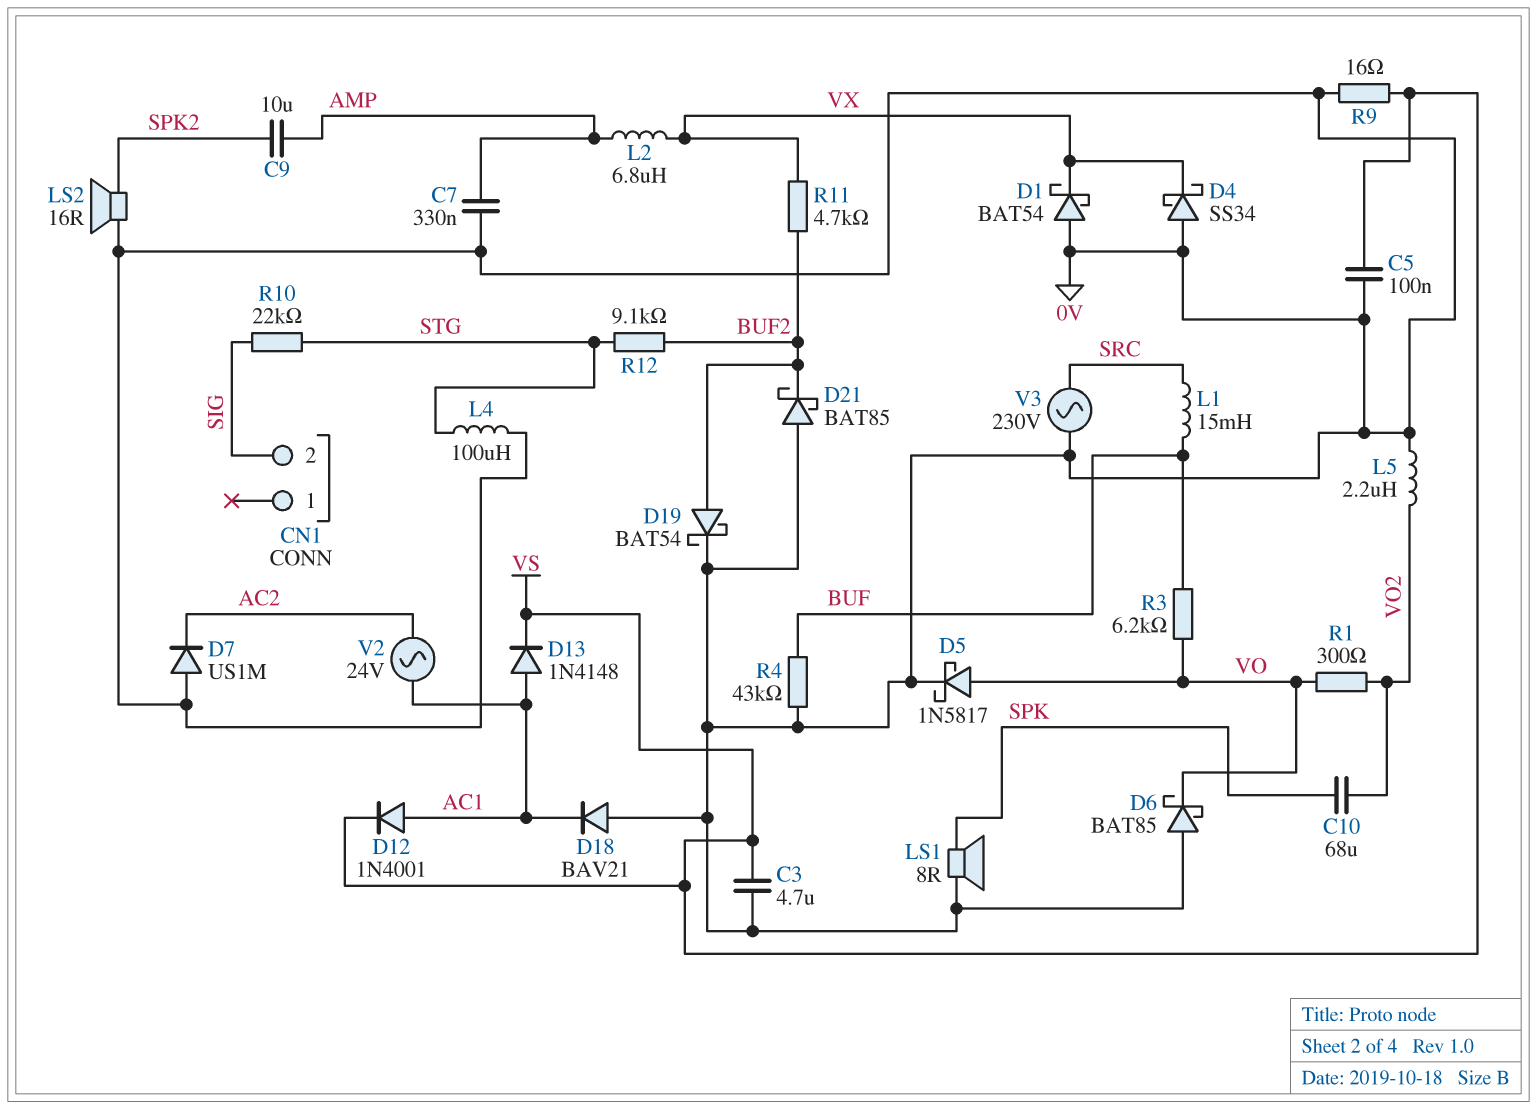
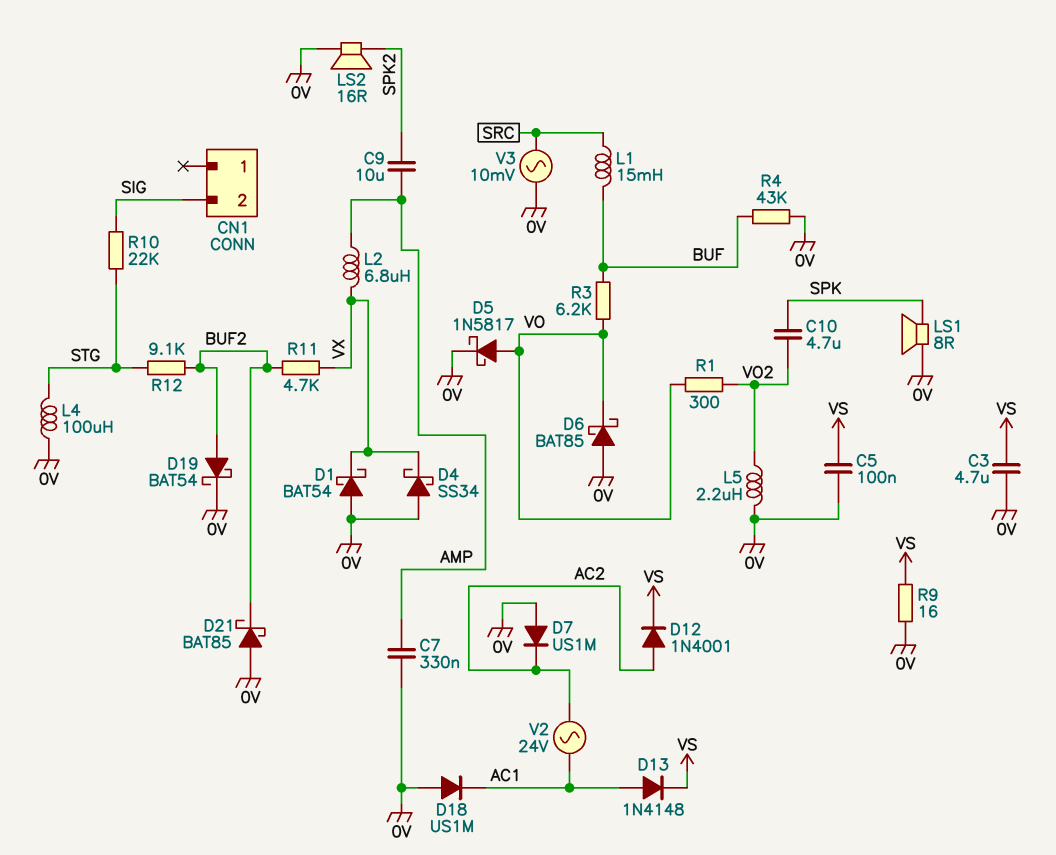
C10: 68uF (SPK, VO2) -> 4.7uF (SPK, VO2)
D12: diode 1N4001 (A AC1, K VS) -> diode 1N4001 (A AC2, K VS)
D18: diode BAV21 (A 0V, K AC1) -> diode US1M (A 0V, K AC1)
V3: AC 230V (0V, SRC) -> AC 10mV (0V, SRC)

